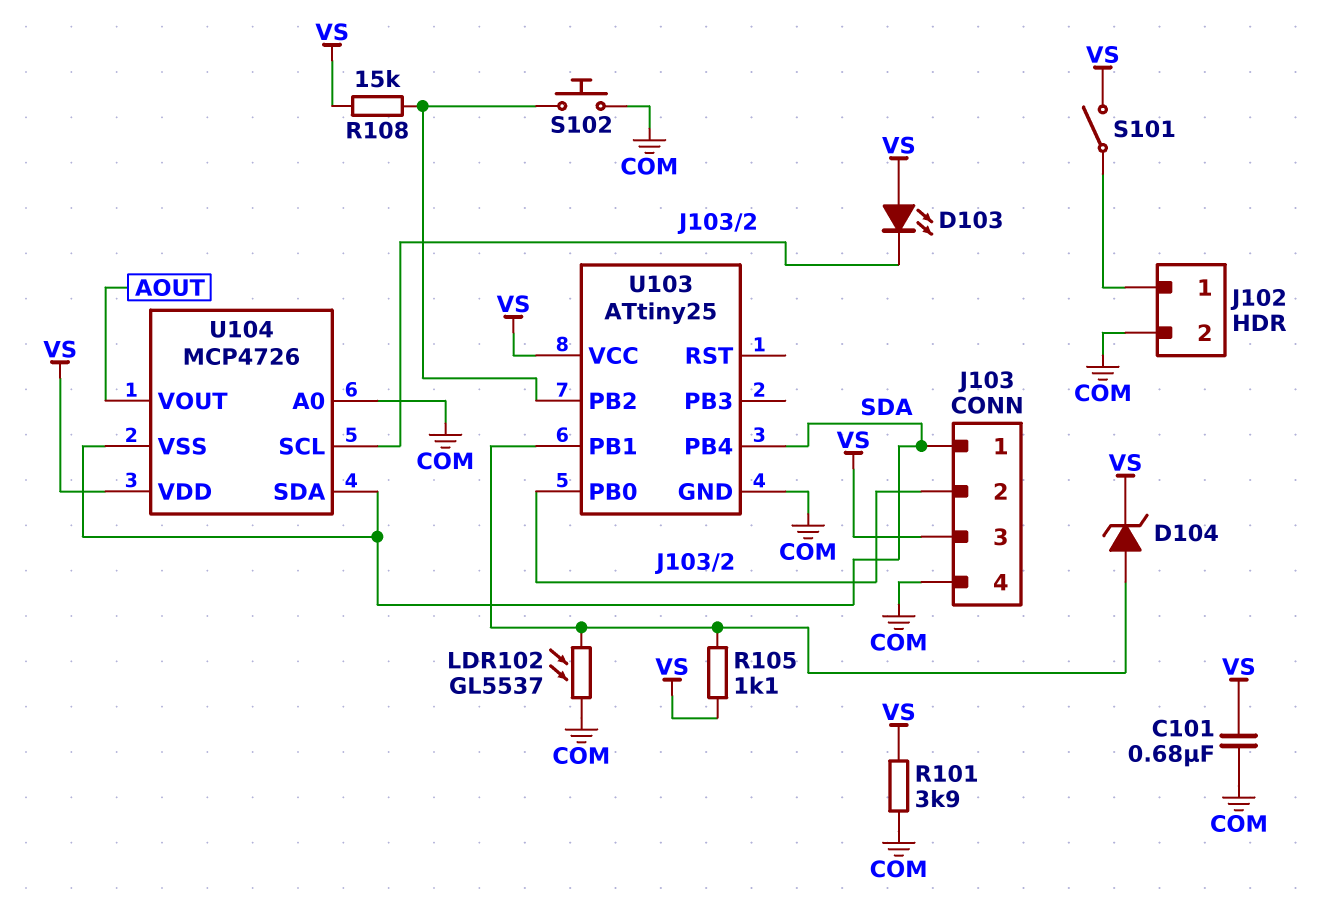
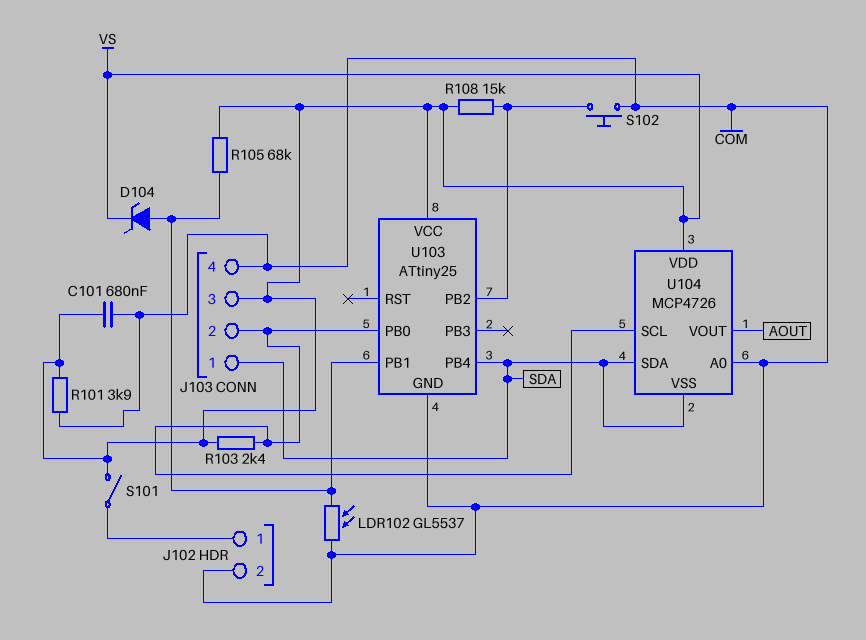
D103: LED (A VS, K J103/2) -> none
R103: none -> 2.4k (J103/2, VS)
R105: 1.1k (U103/PB1, VS) -> 68k (U103/PB1, VS)

